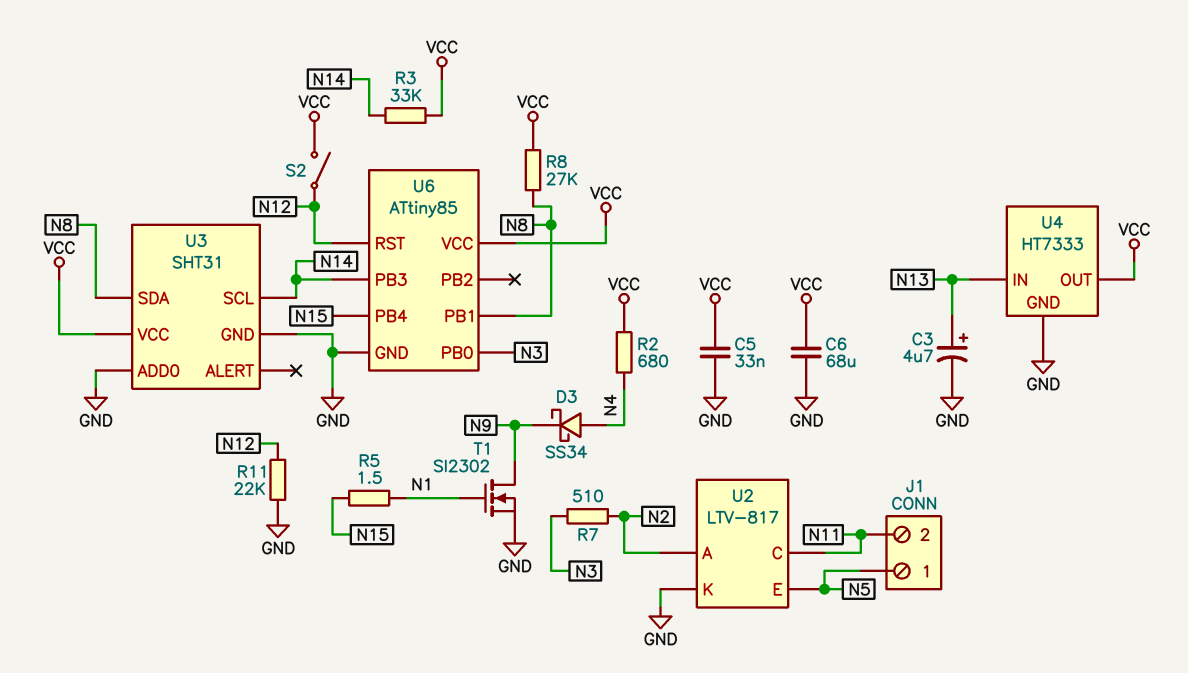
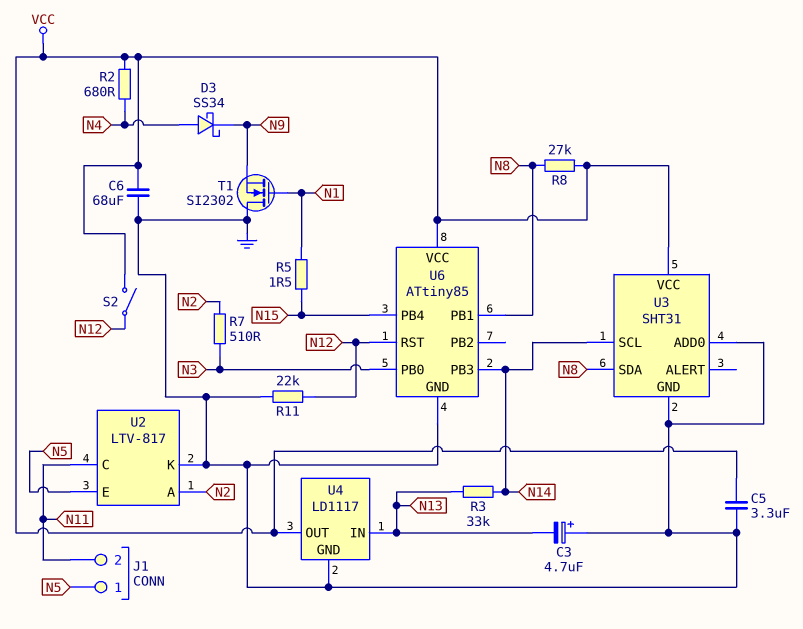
C3: 4.7uF (plus N13, minus GND) -> 4.7uF (plus GND, minus N13)
C5: 33nF (GND, VCC) -> 3.3uF (GND, VCC)
R3: 33k (N14, VCC) -> 33k (N13, N14)
T1: NMOS SI2302 (G N1, D N9, S GND) -> NMOS SI2302 (G N1, D GND, S N9)
U4: HT7333 -> LD1117

